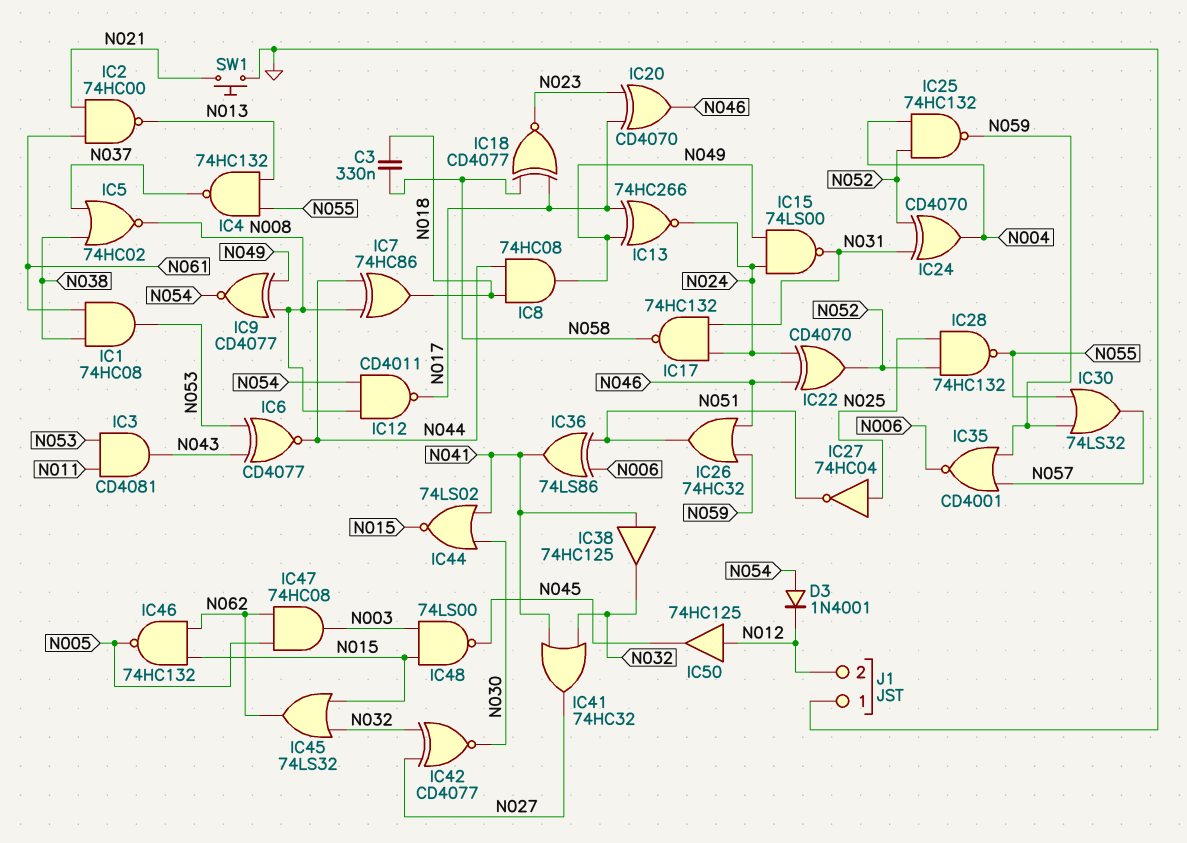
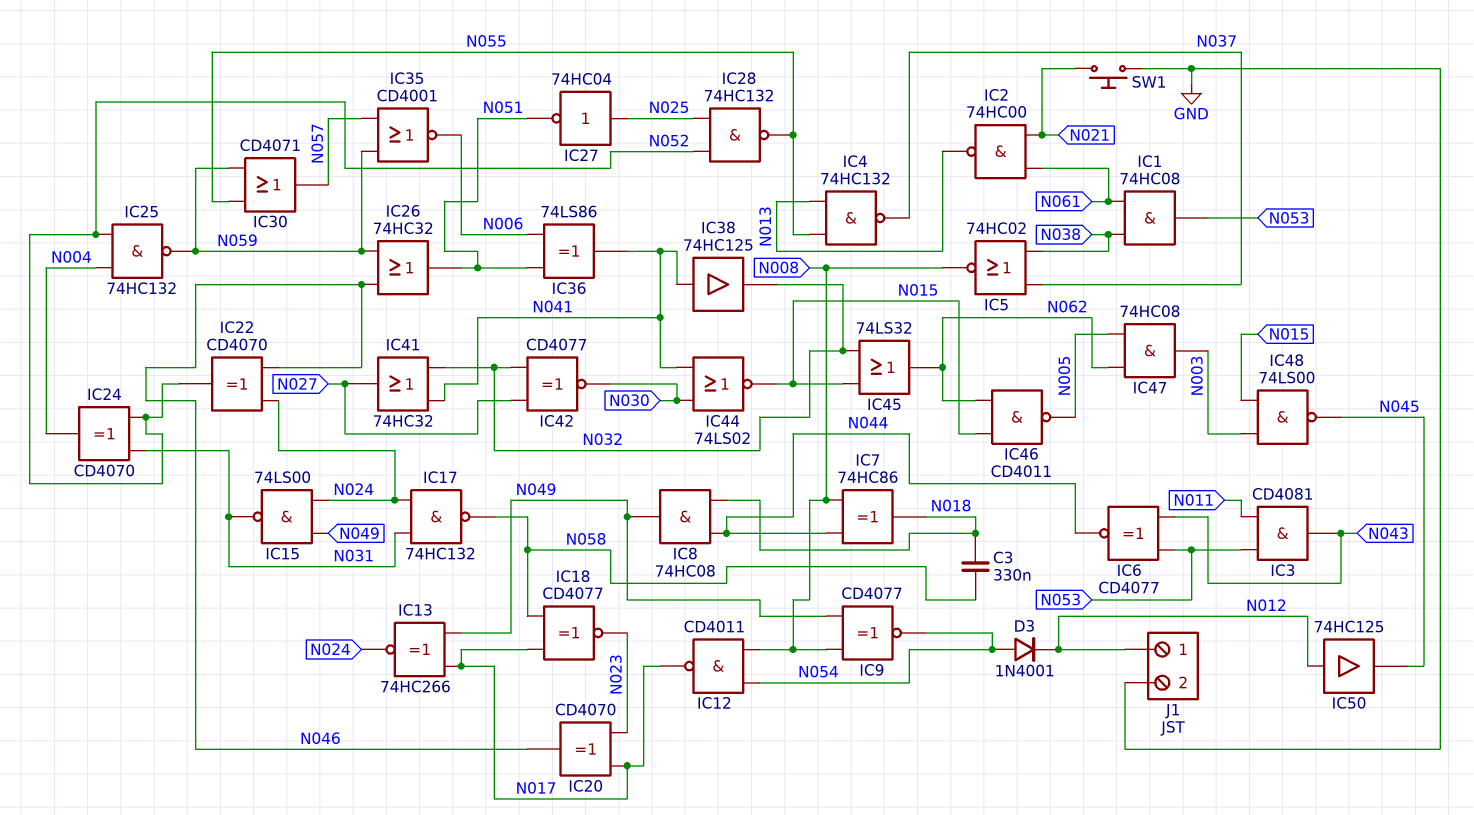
IC30: OR 74LS32 (in N055, in N059, out N057) -> OR CD4071 (in N055, in N059, out N057)
IC46: NAND 74HC132 (in N015, in N062, out N005) -> NAND CD4011 (in N015, in N062, out N005)
J1 pin 1: GND -> N012
J1 pin 2: N012 -> GND

